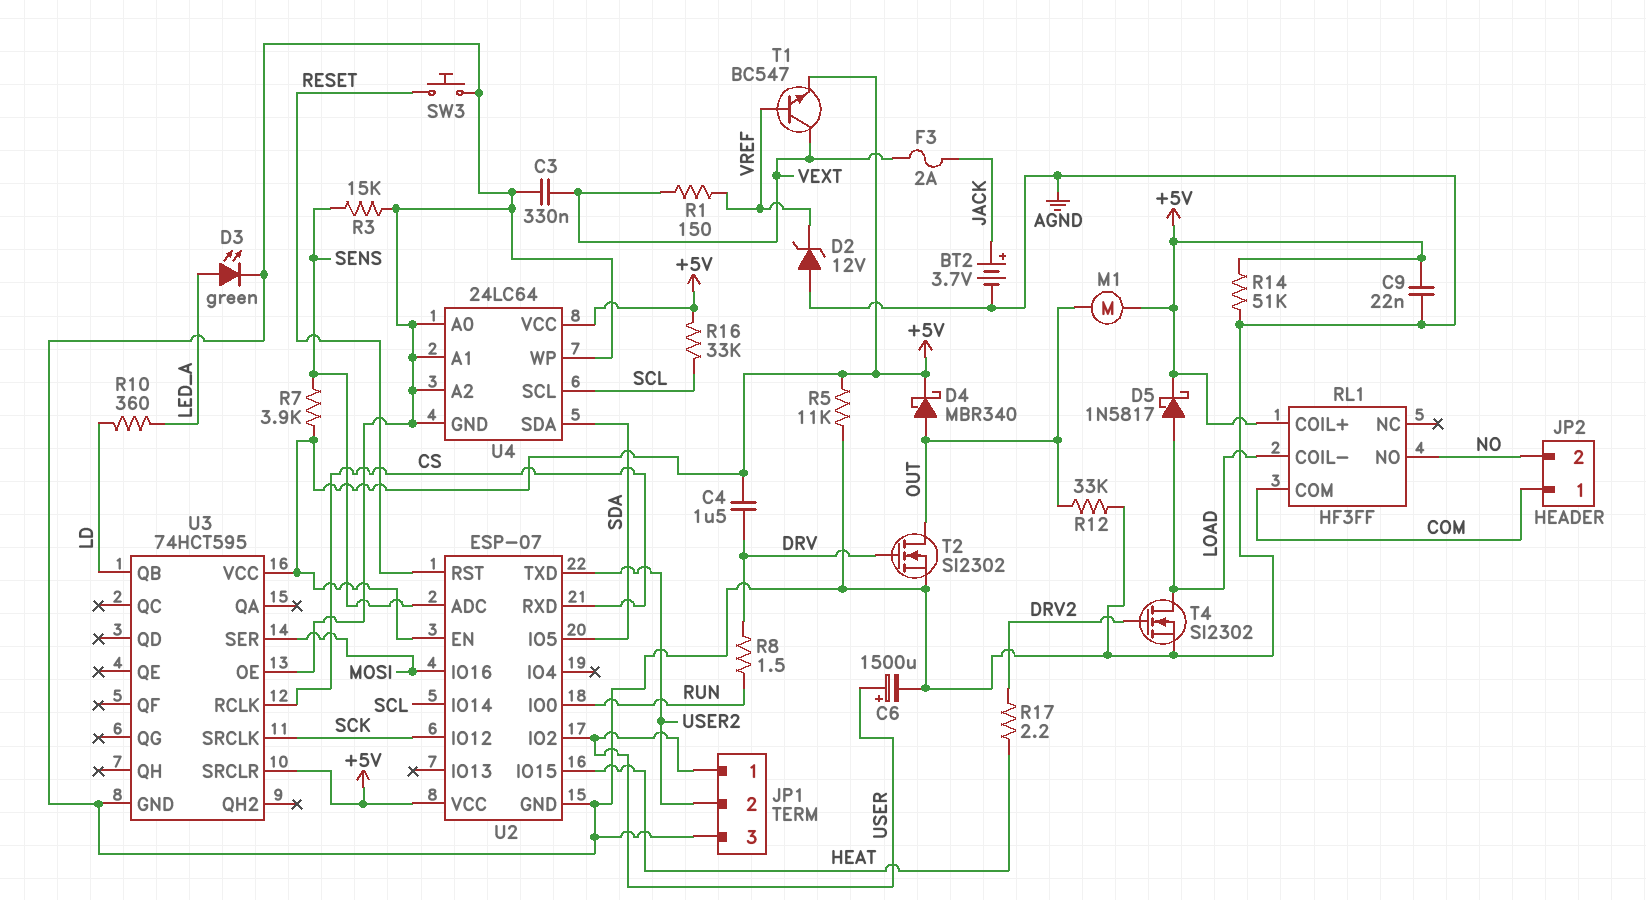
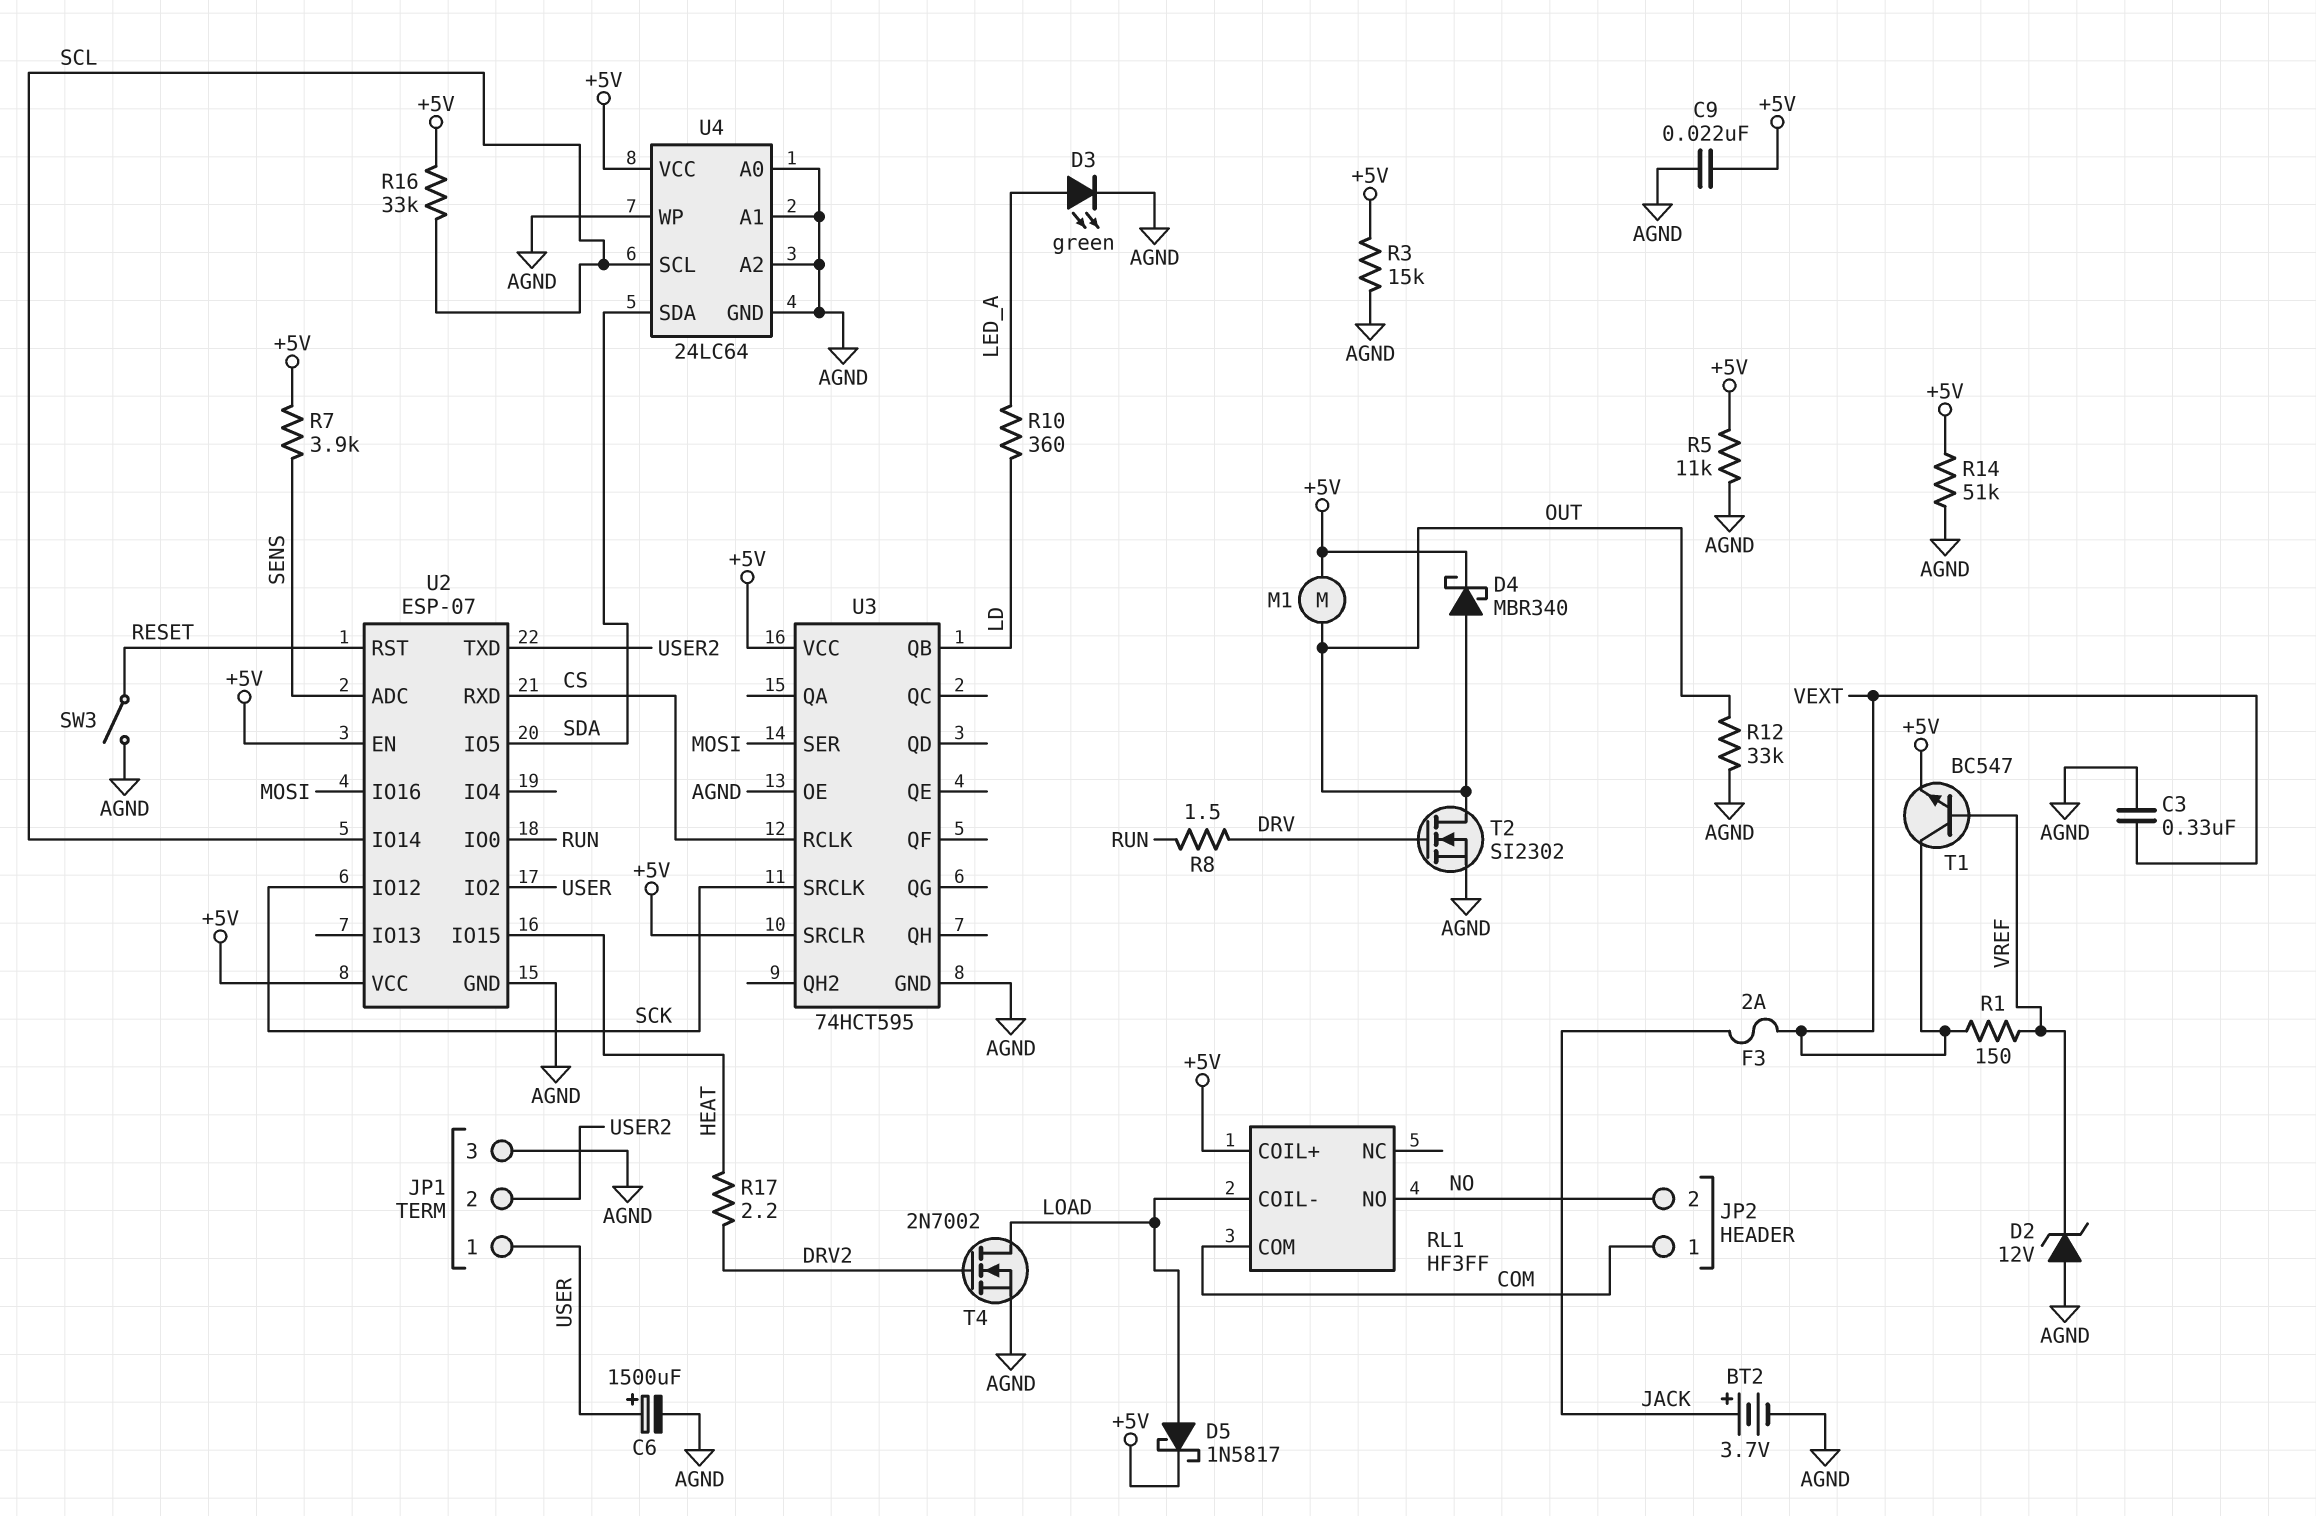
C4: 1.5uF (+5V, DRV) -> none
R3: 15k (AGND, SENS) -> 15k (+5V, AGND)
SW3: button (AGND, RESET) -> switch (AGND, RESET)
T4: NMOS SI2302 (G DRV2, D LOAD, S AGND) -> NMOS 2N7002 (G DRV2, D LOAD, S AGND)

